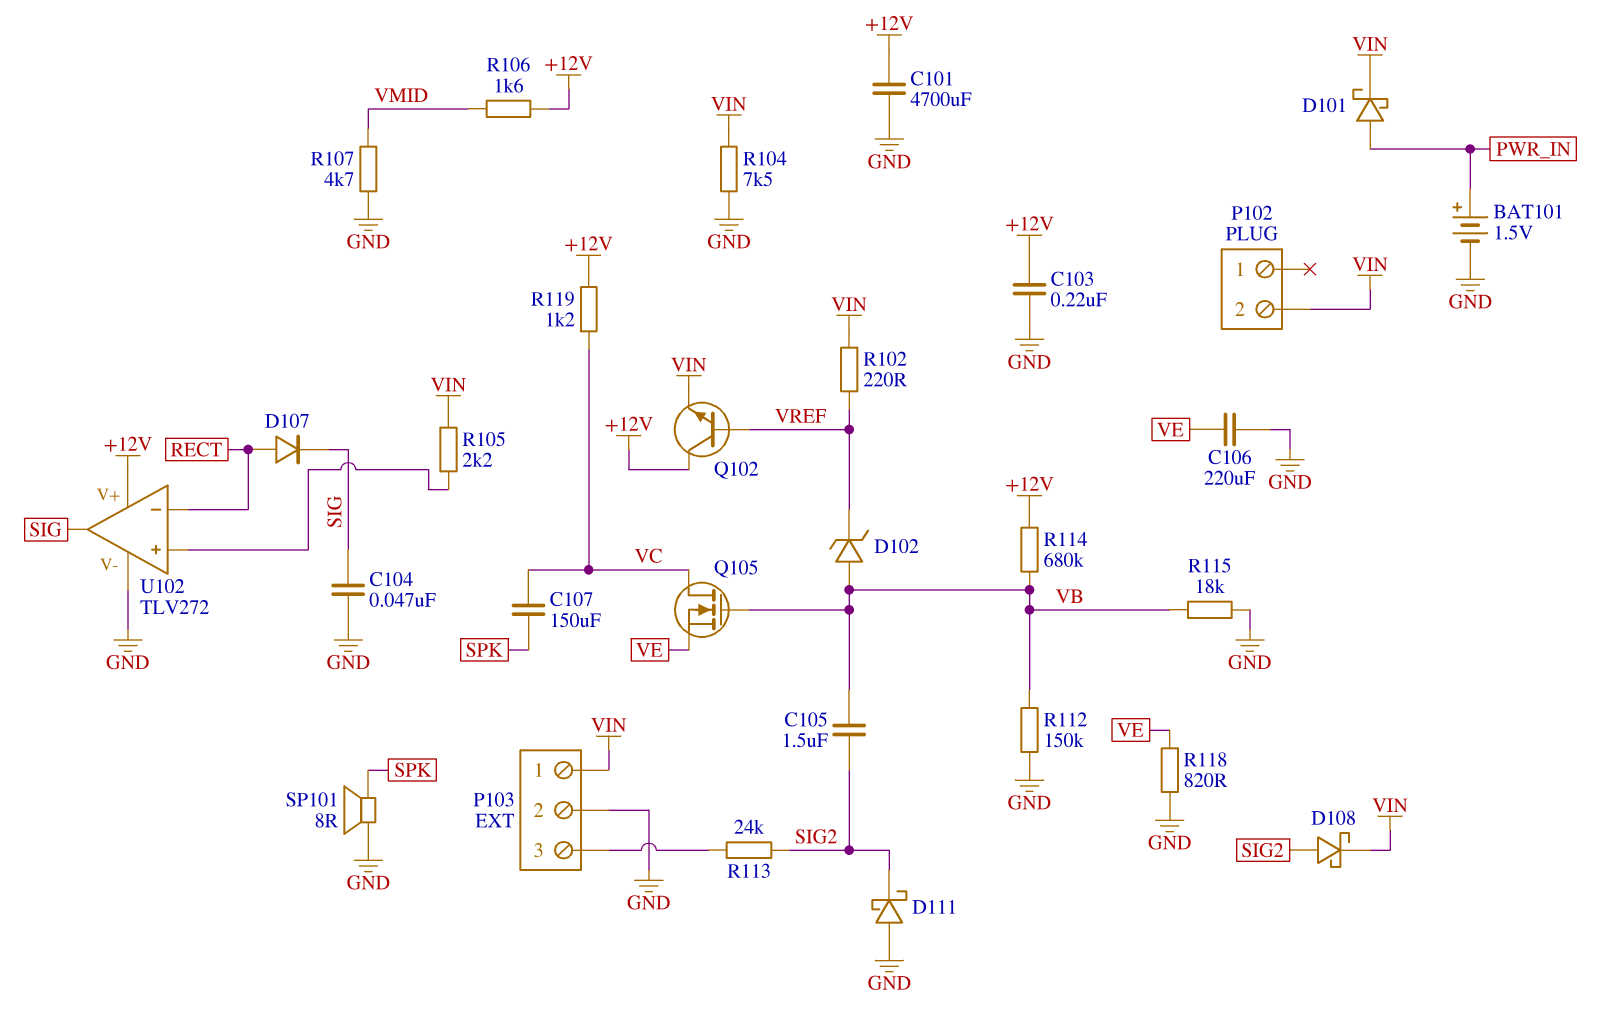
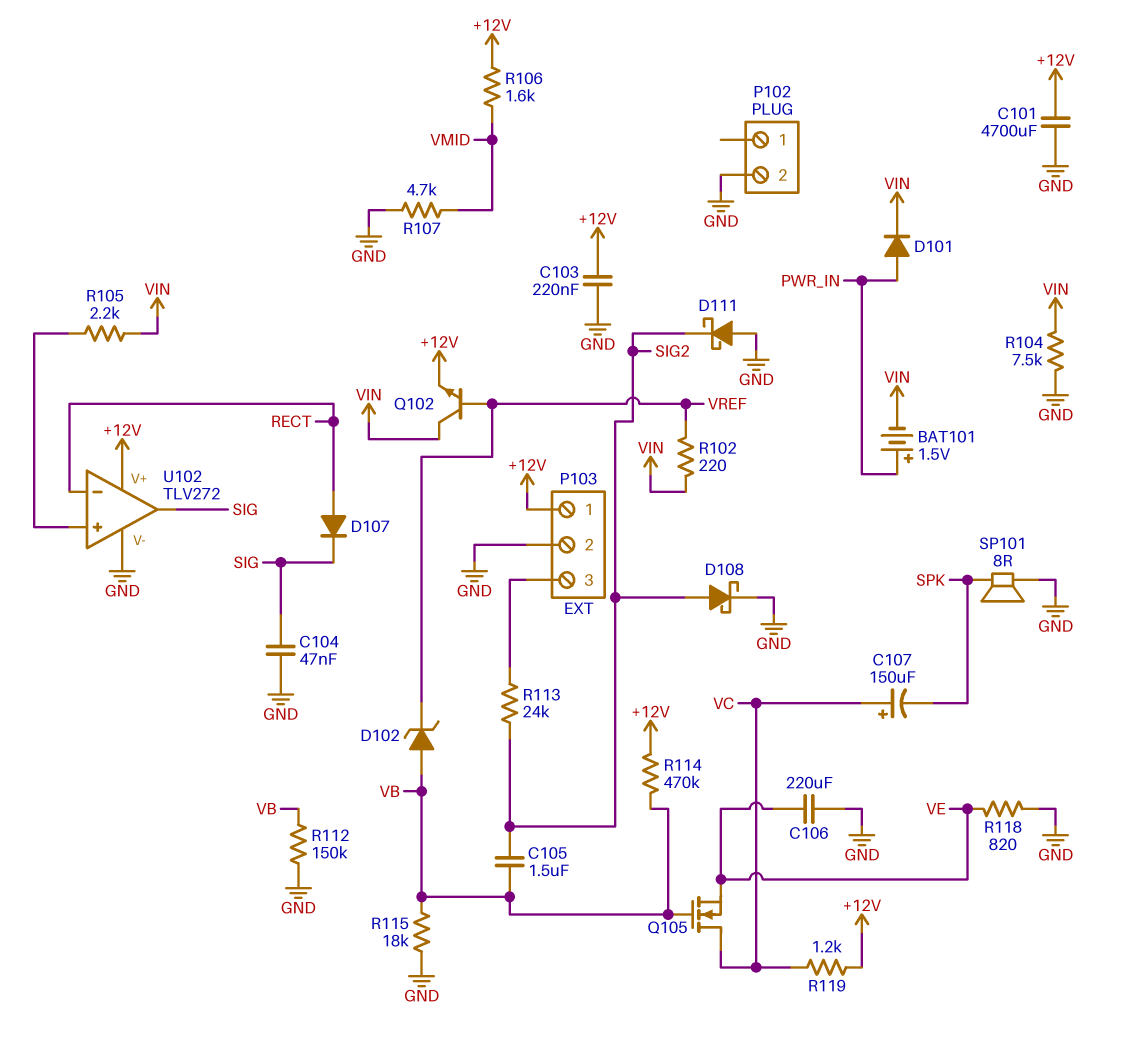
BAT101: 1.5V (plus PWR_IN, minus GND) -> 1.5V (plus PWR_IN, minus VIN)
C107: 150uF (SPK, VC) -> 150uF (plus VC, minus SPK)
D101: schottky (A PWR_IN, K VIN) -> diode (A PWR_IN, K VIN)
D108: schottky (A SIG2, K VIN) -> schottky (A SIG2, K GND)
P102 pin 2: VIN -> GND
P103 pin 1: VIN -> +12V
Q102: NPN (B VREF, C +12V, E VIN) -> NPN (B VREF, C VIN, E +12V)
R114: 680k (+12V, VB) -> 470k (+12V, VB)

